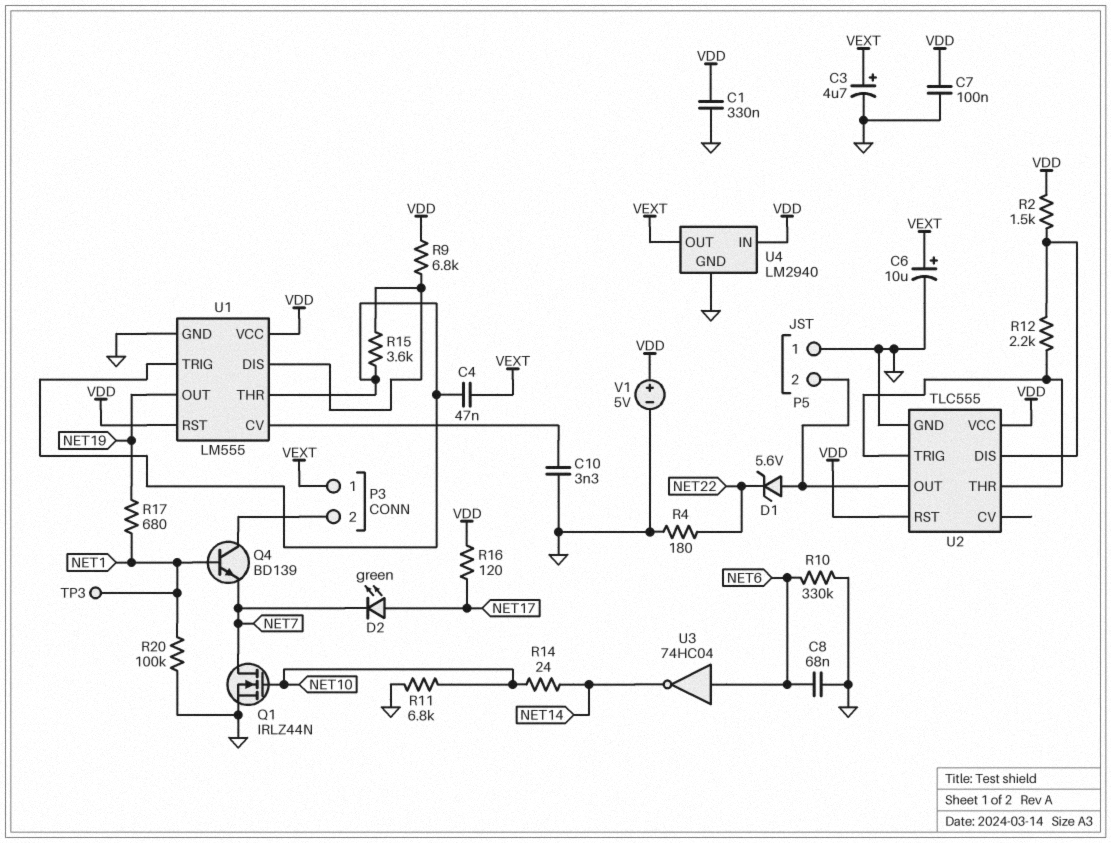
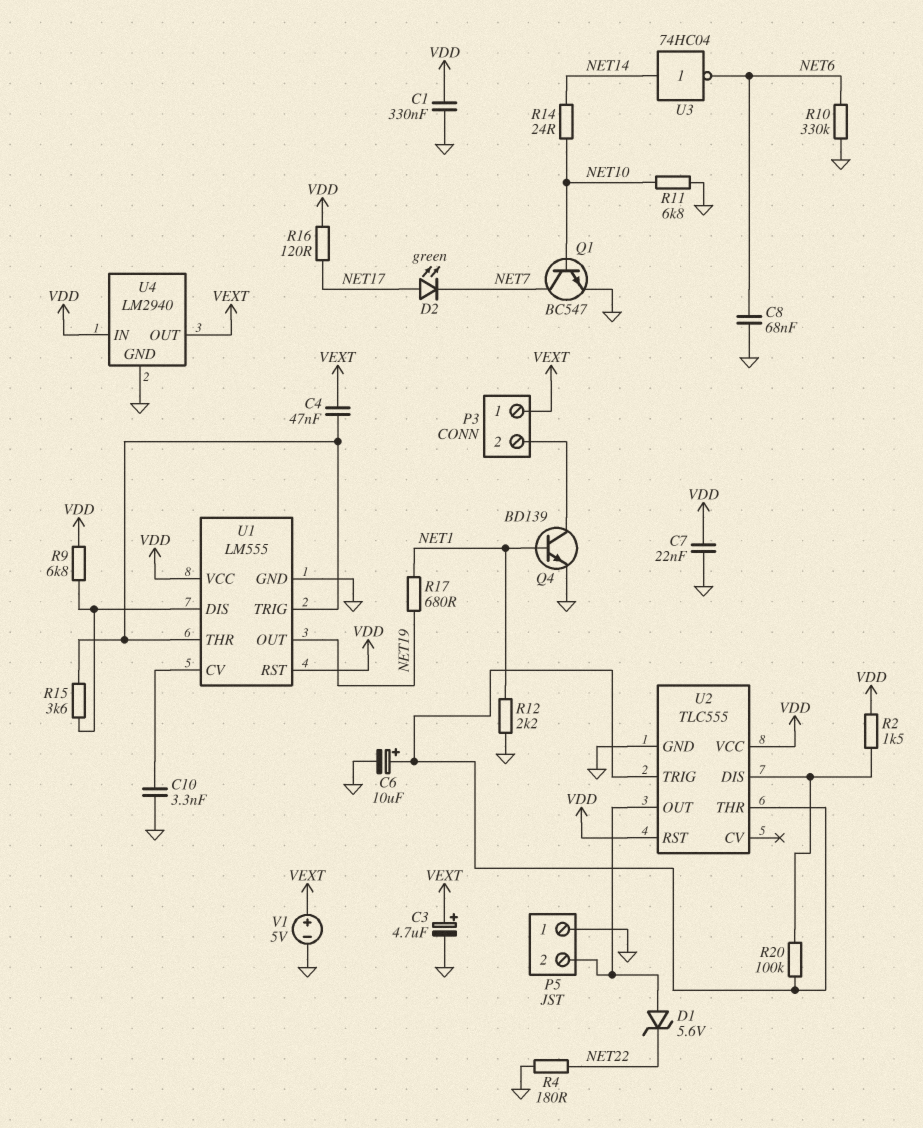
C6: 10uF (plus VEXT, minus GND) -> 10uF (plus U2/THR, minus GND)
C7: 100nF (GND, VDD) -> 22nF (GND, VDD)
Q1: NMOS IRLZ44N (G NET10, D NET7, S GND) -> NPN BC547 (B NET10, C NET7, E GND)
Q4: NPN BD139 (B NET1, C P3/2, E NET7) -> NPN BD139 (B NET1, C P3/2, E GND)
R12: 2.2k (U2/DIS, U2/THR) -> 2.2k (GND, NET1)
R20: 100k (GND, NET1) -> 100k (U2/DIS, U2/THR)
TP3: test point (NET1) -> none
U3: NOT 74HC04 (in NET6, out NET14) -> NOT 74HC04 (in NET14, out NET6)
V1: 5V (plus VDD, minus GND) -> 5V (plus VEXT, minus GND)

